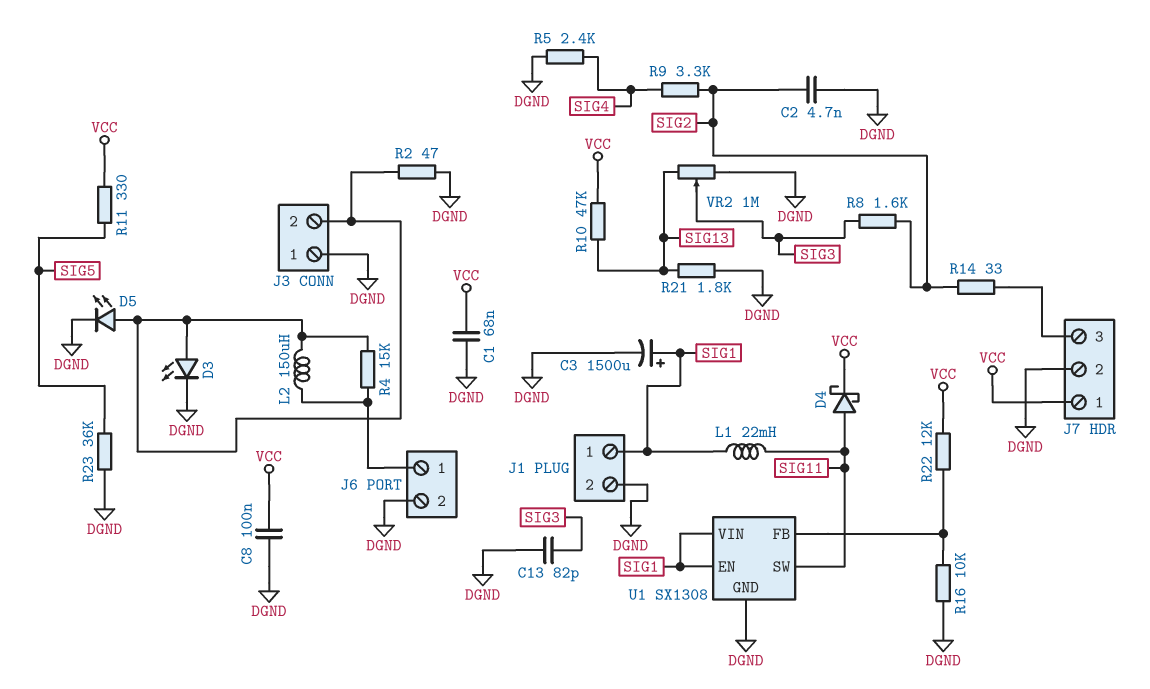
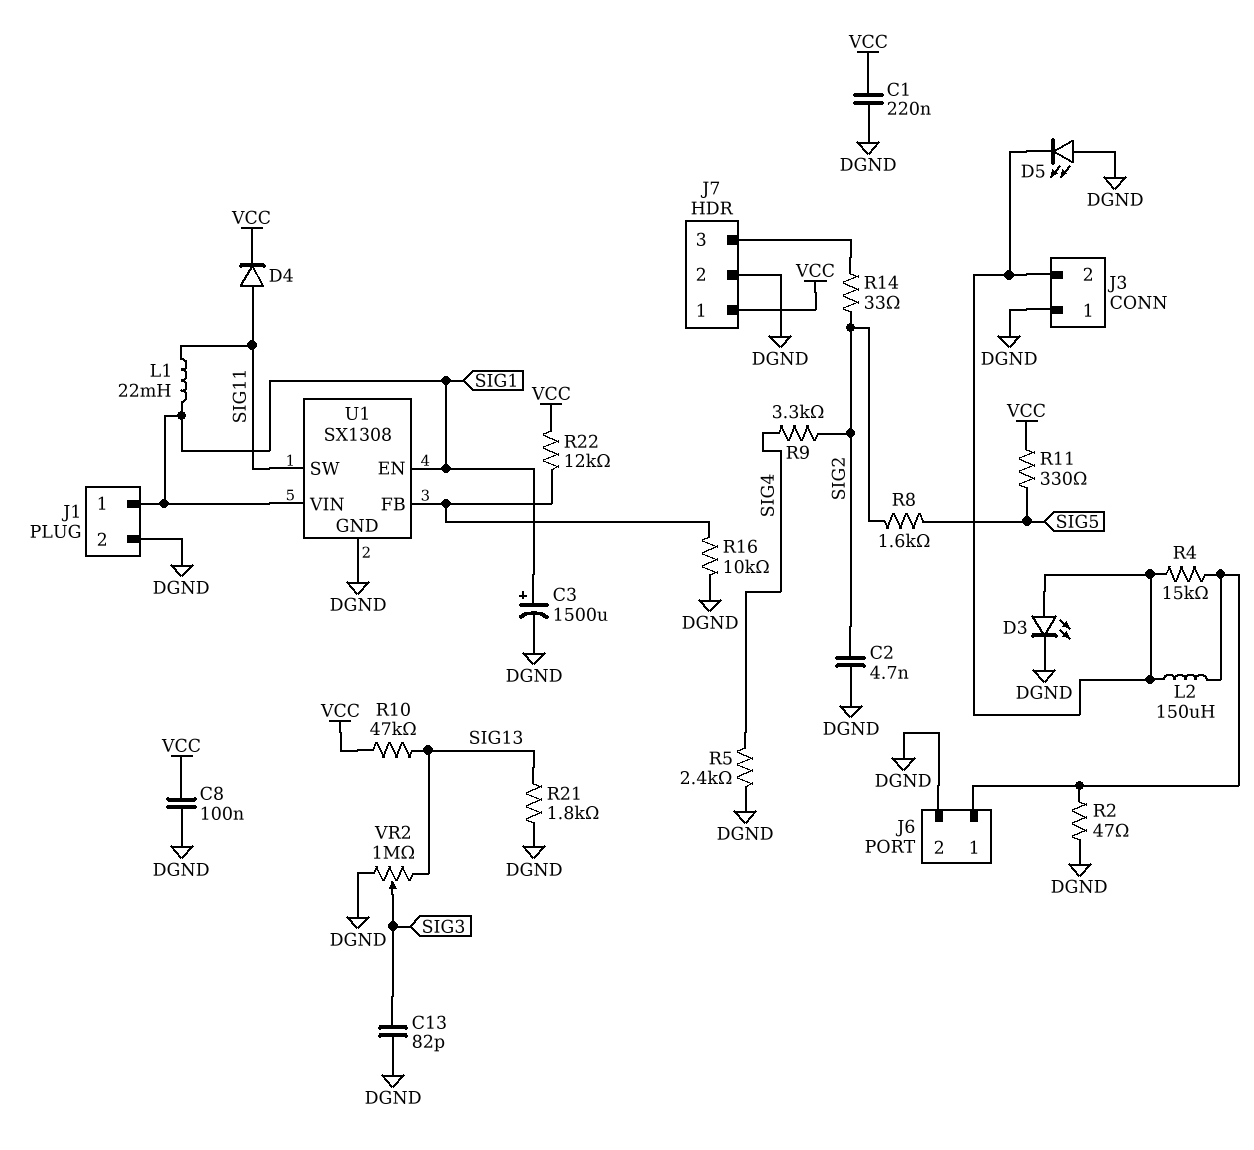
C1: 68nF (DGND, VCC) -> 220nF (DGND, VCC)
D4: schottky (A SIG11, K VCC) -> diode (A SIG11, K VCC)
D5: LED (A J3/2, K DGND) -> LED (A DGND, K J3/2)
R2: 47 (DGND, J3/2) -> 47 (DGND, J6/1)
R8: 1.6k (SIG2, SIG3) -> 1.6k (SIG2, SIG5)
R23: 36k (DGND, SIG5) -> none

